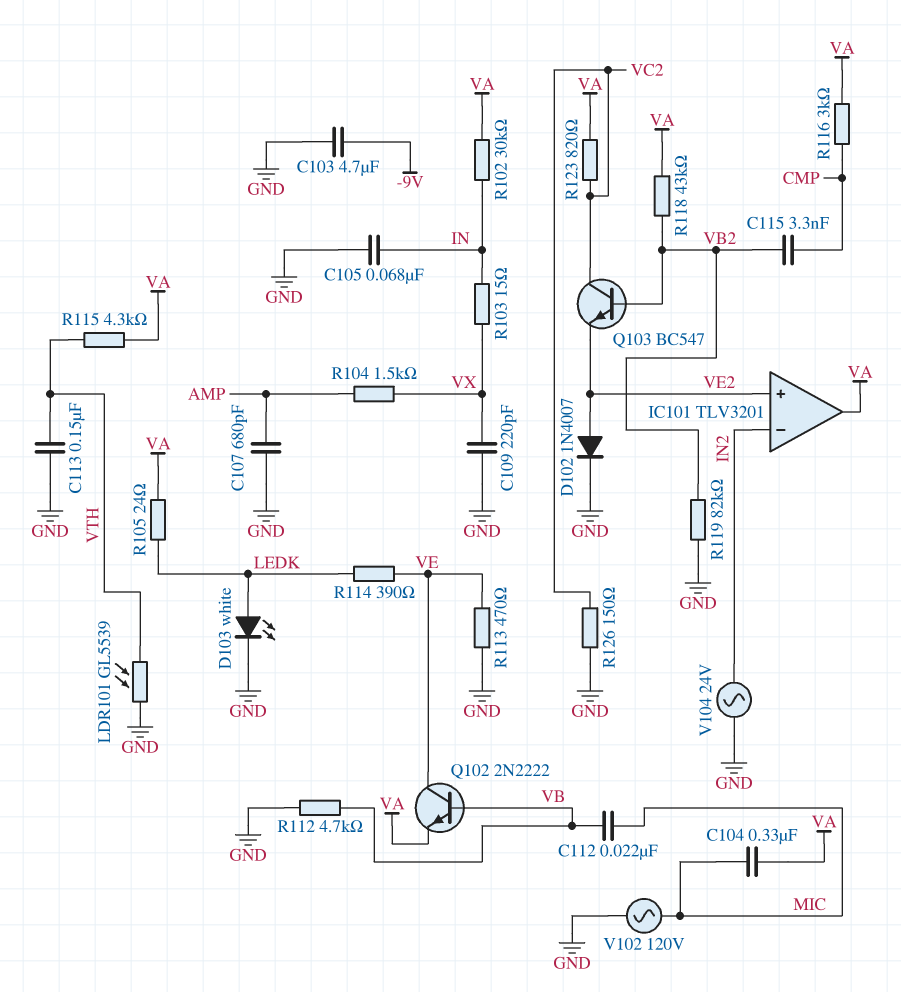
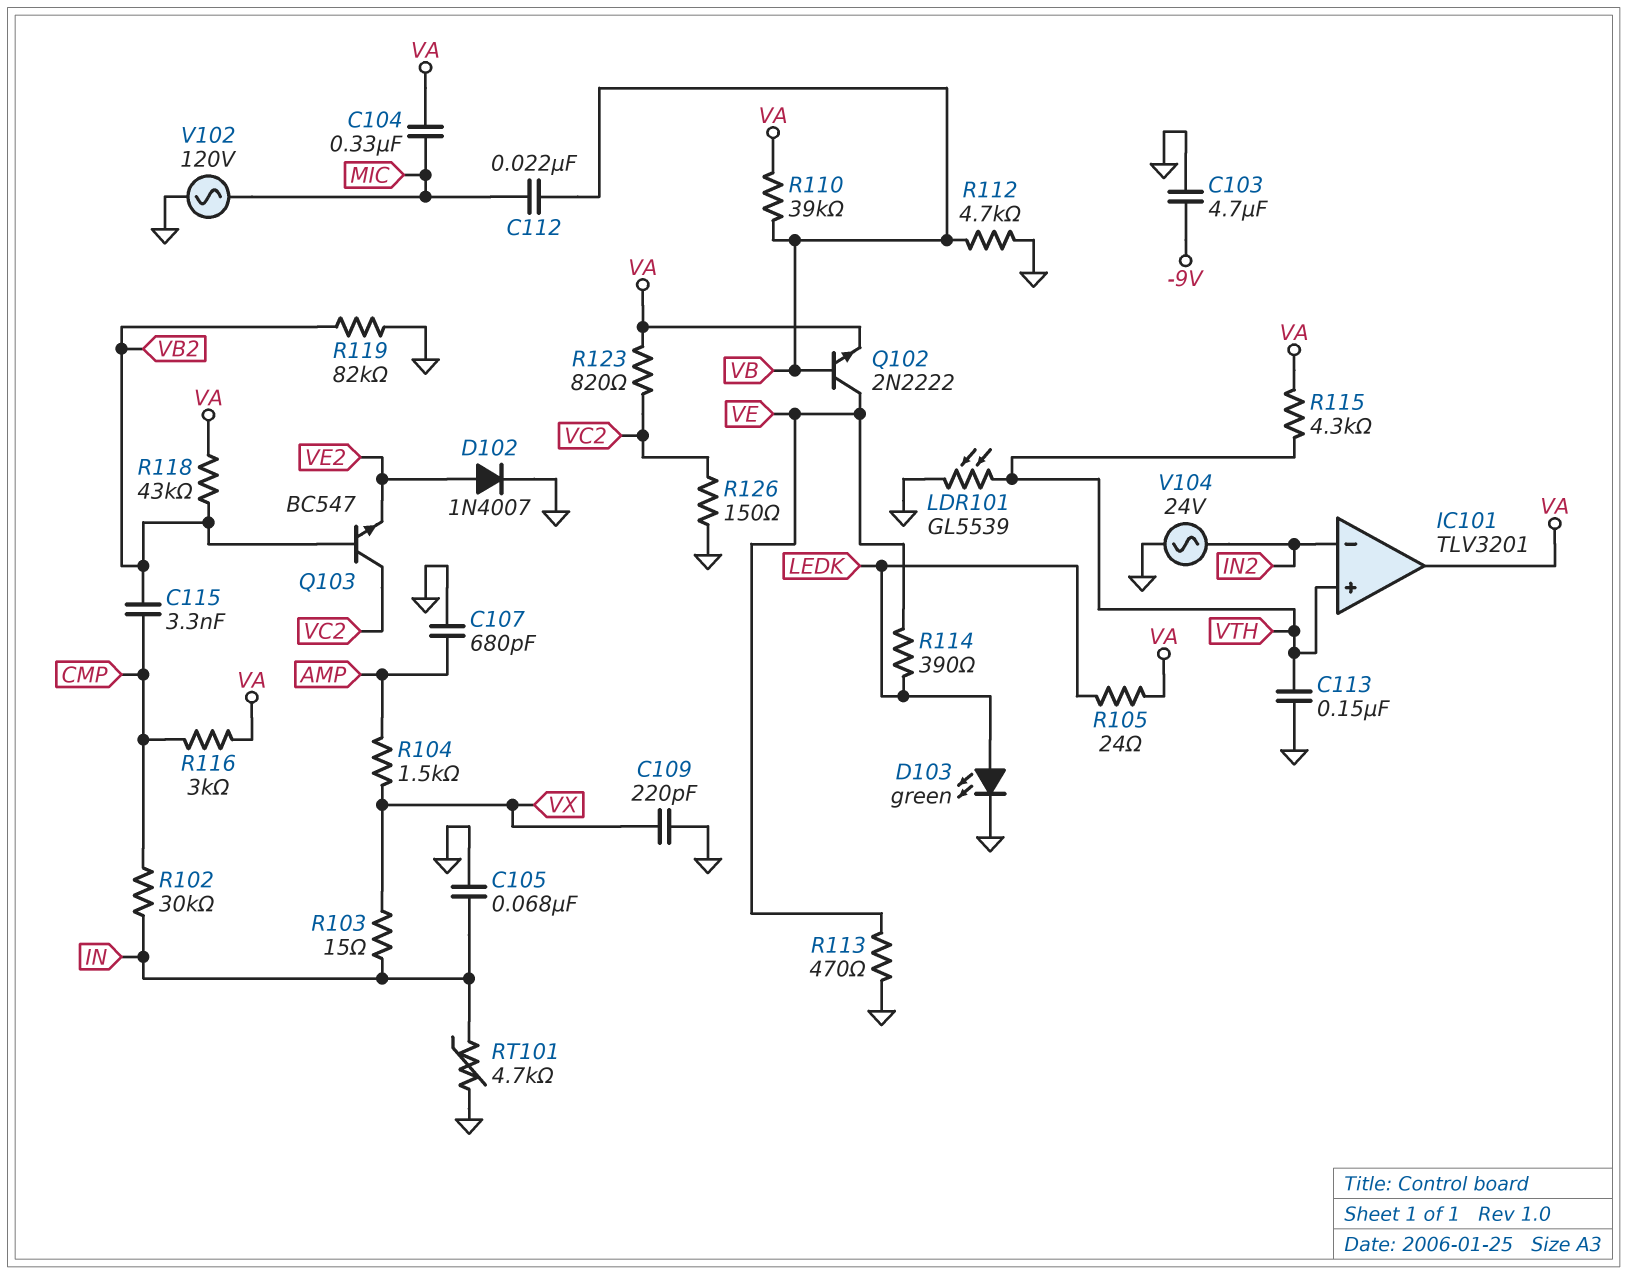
D103: LED white (A LEDK, K GND) -> LED green (A LEDK, K GND)
IC101 pin in+: VE2 -> VTH
R102: 30k (IN, VA) -> 30k (CMP, IN)
R110: none -> 39k (VA, VB)
RT101: none -> 4.7k (GND, IN)

